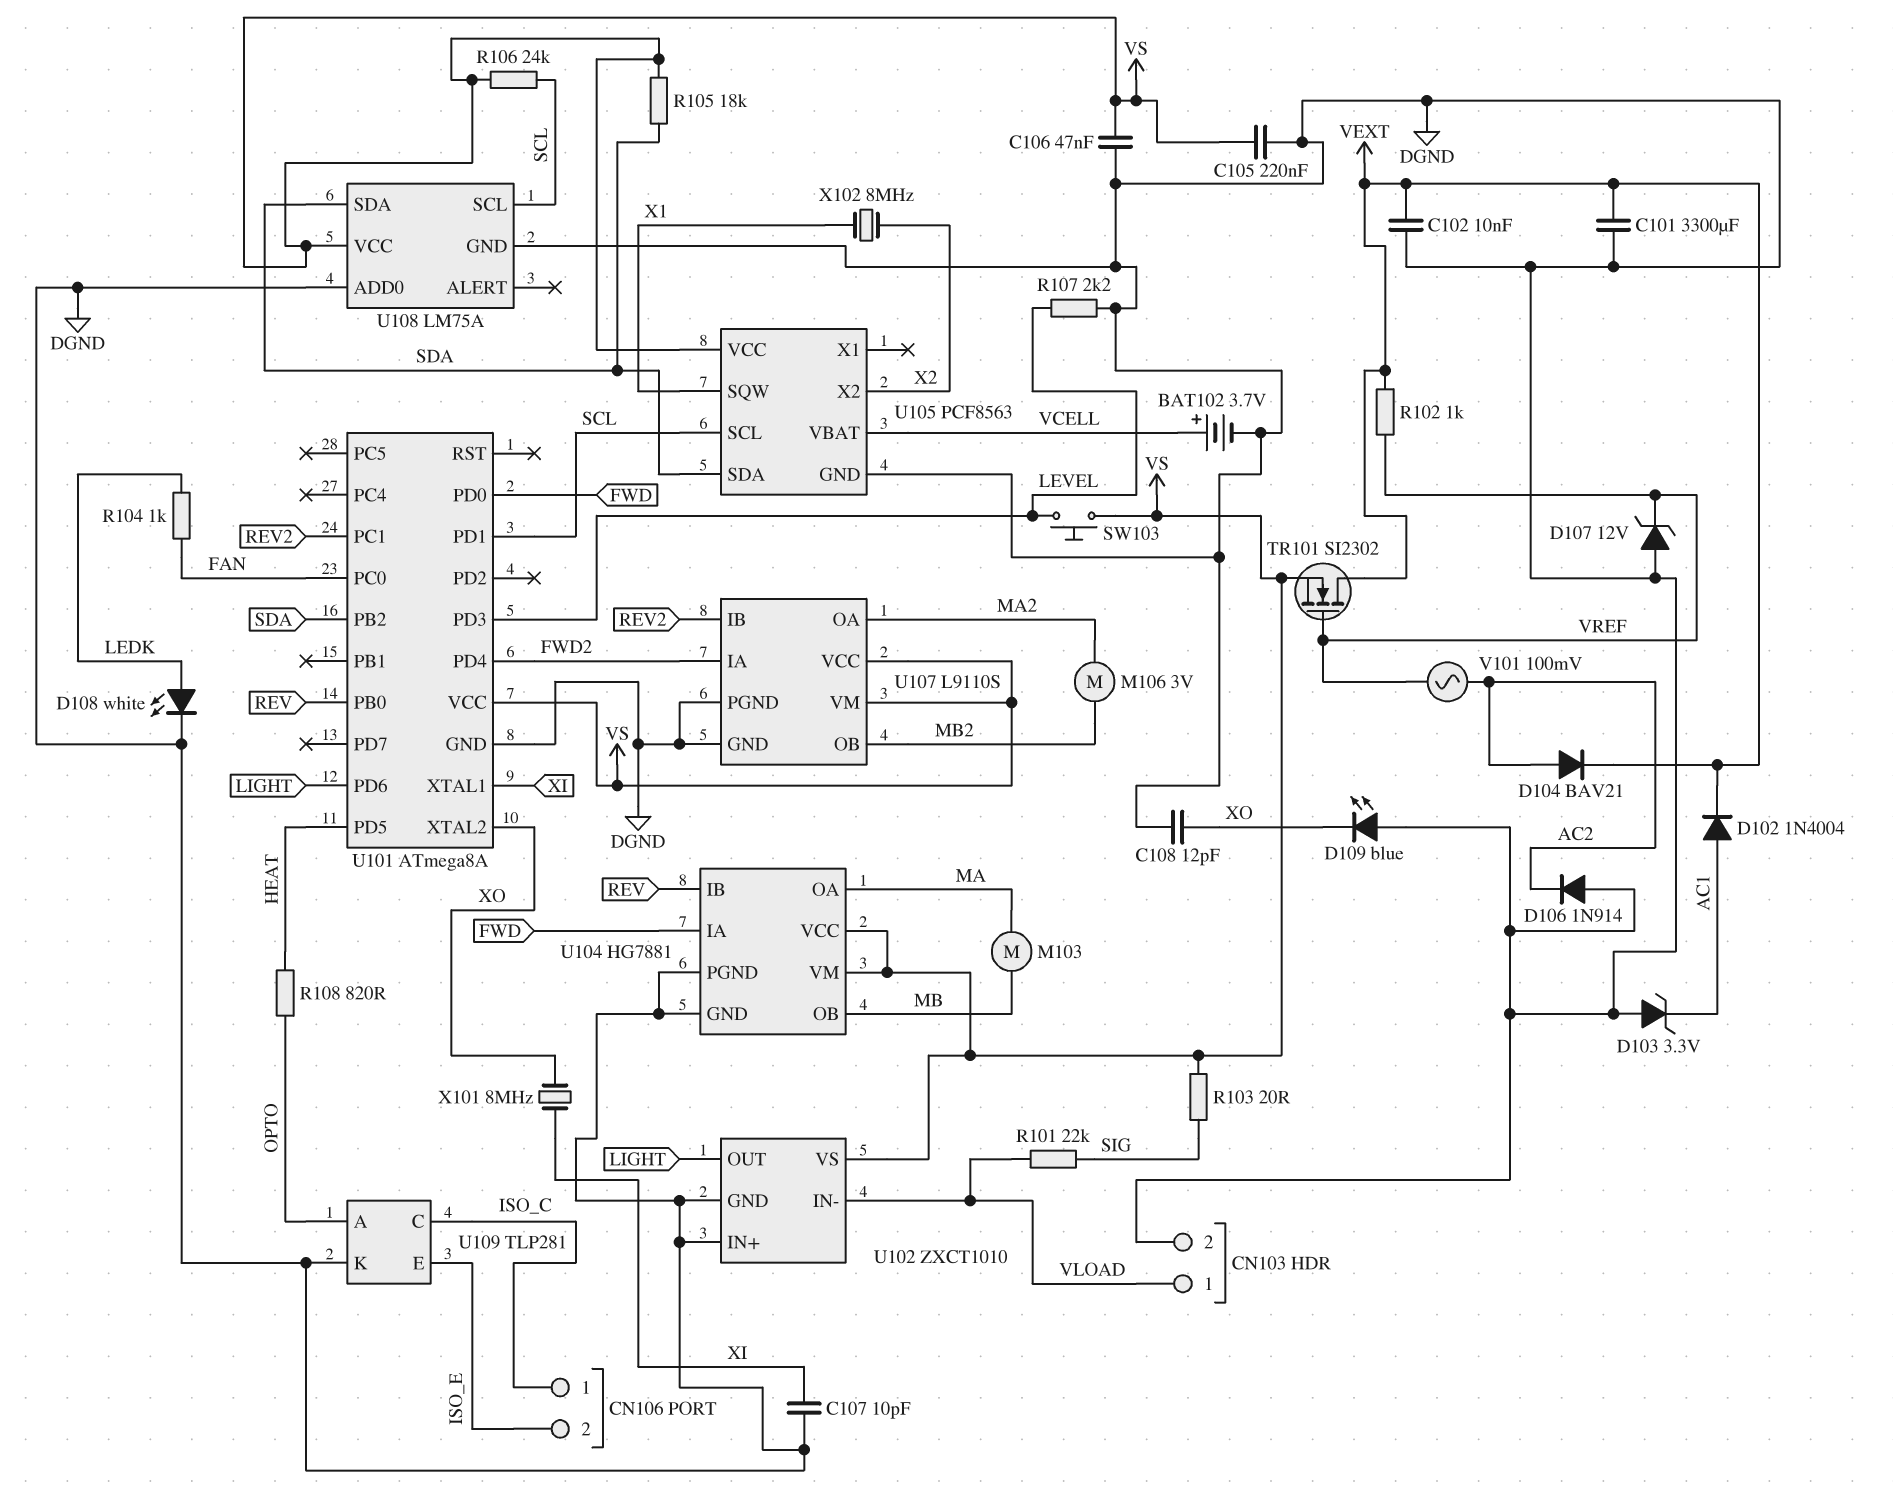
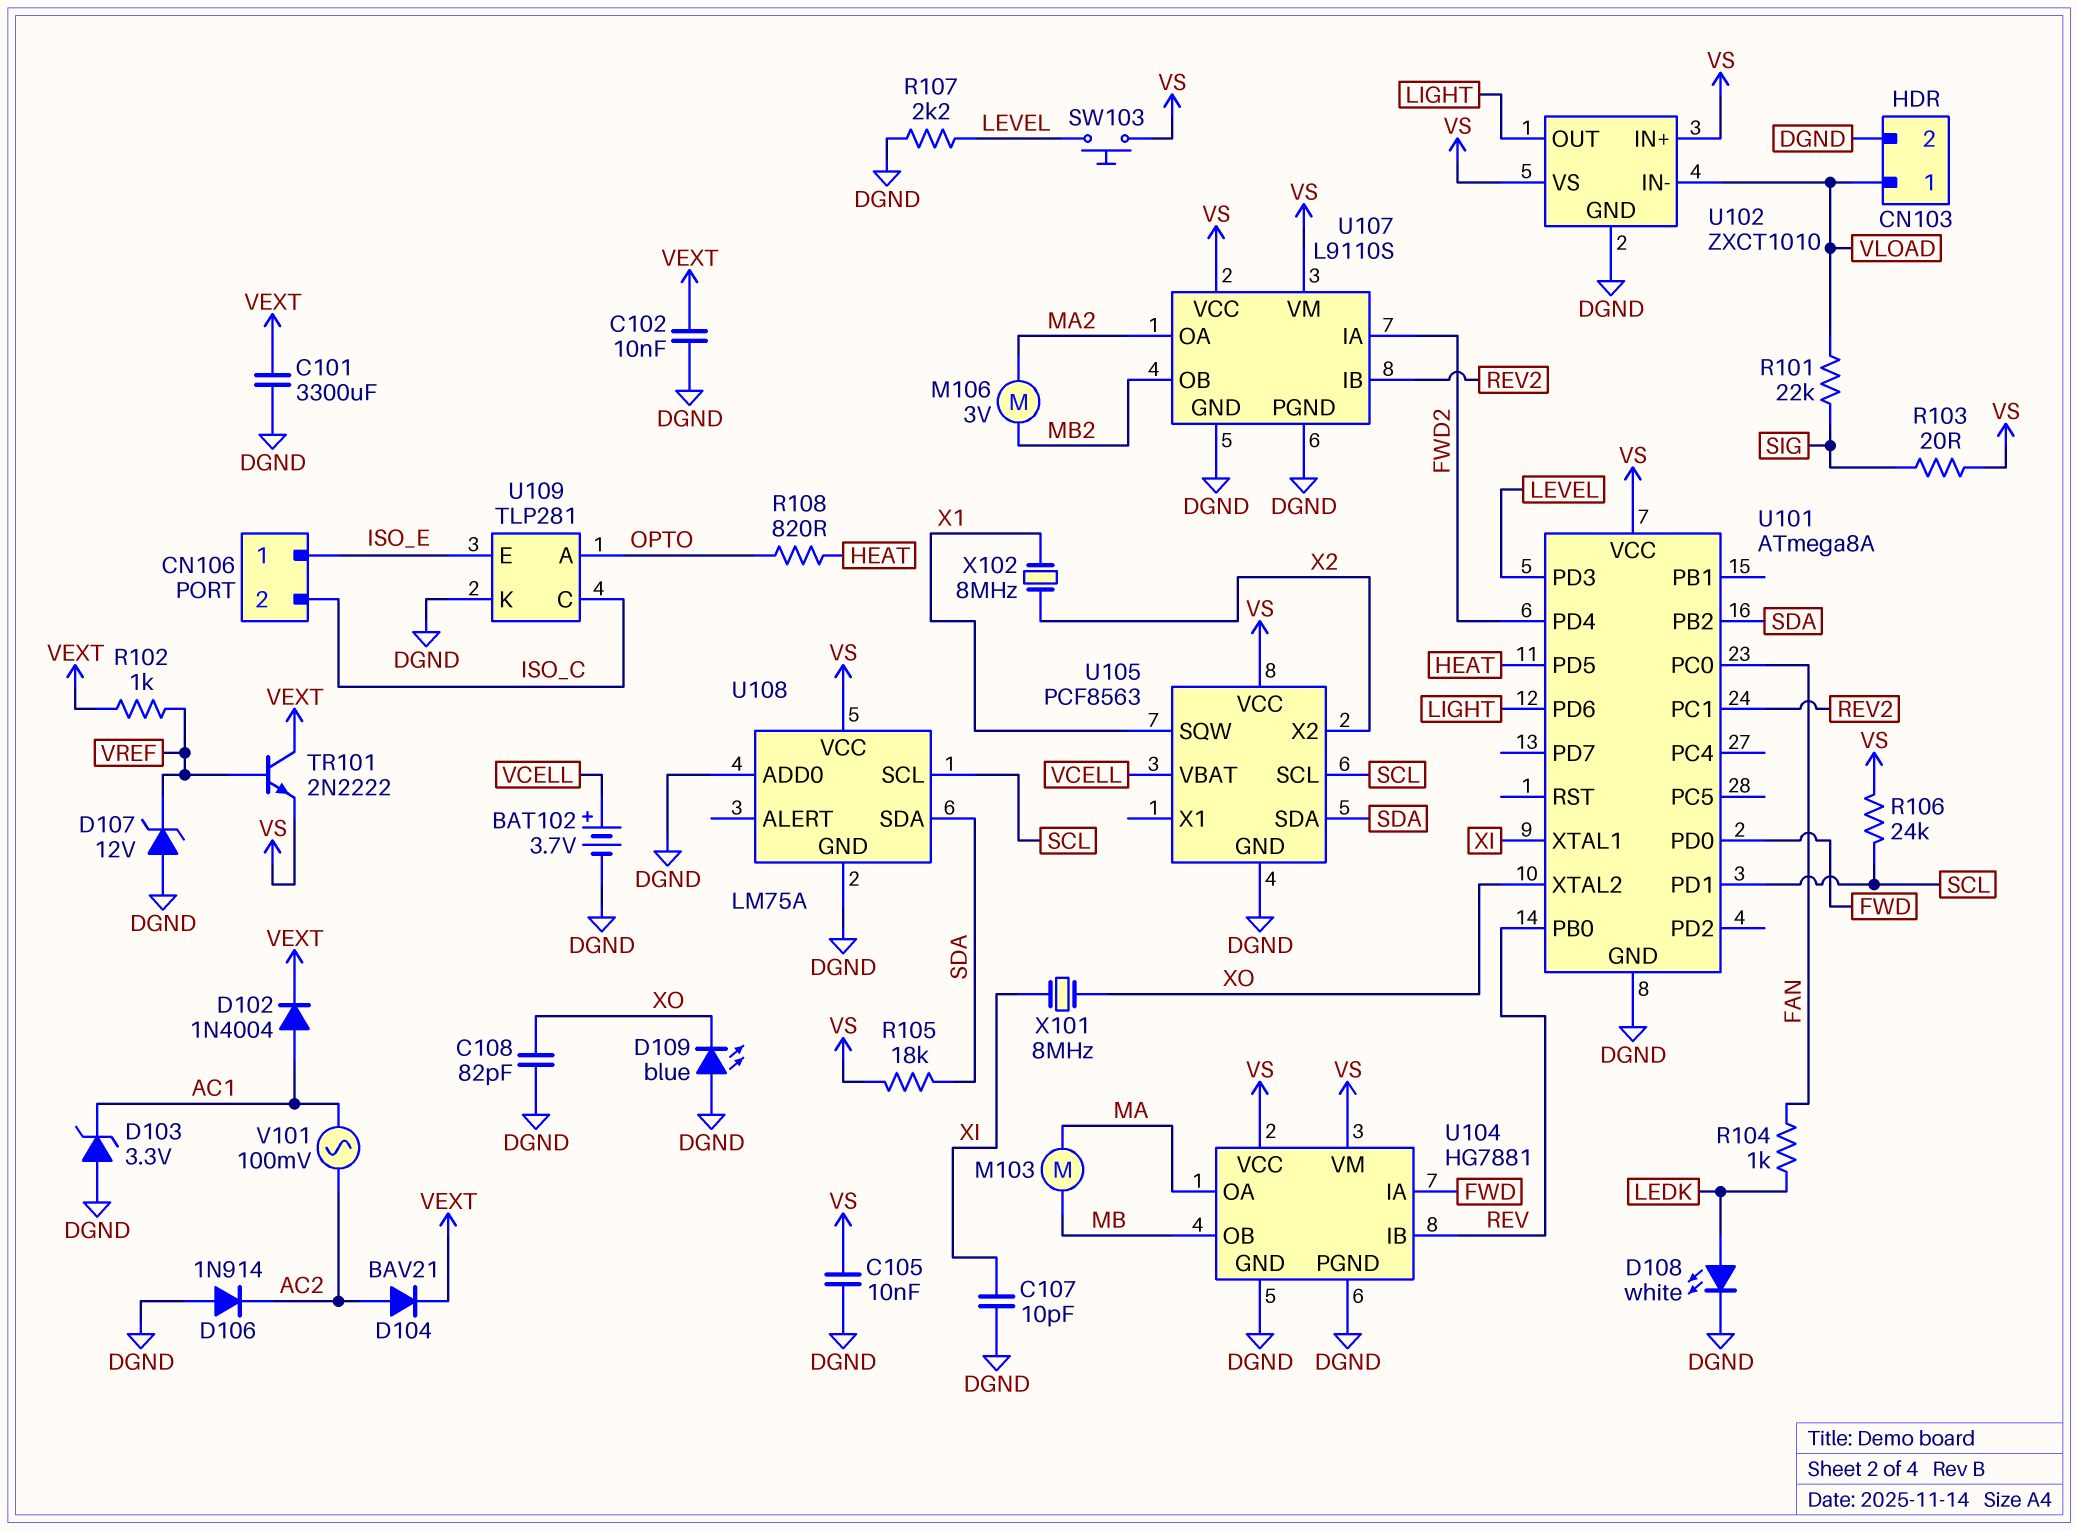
C105: 220nF (DGND, VS) -> 10nF (DGND, VS)
C106: 47nF (DGND, VS) -> none
C108: 12pF (DGND, XO) -> 82pF (DGND, XO)
CN106 pin 1: ISO_C -> ISO_E
CN106 pin 2: ISO_E -> ISO_C
TR101: NMOS SI2302 (G VREF, D VEXT, S VS) -> NPN 2N2222 (B VREF, C VEXT, E VS)
U102 pin IN+: DGND -> VS
V101: AC 100mV (AC2, VREF) -> AC 100mV (AC1, AC2)

